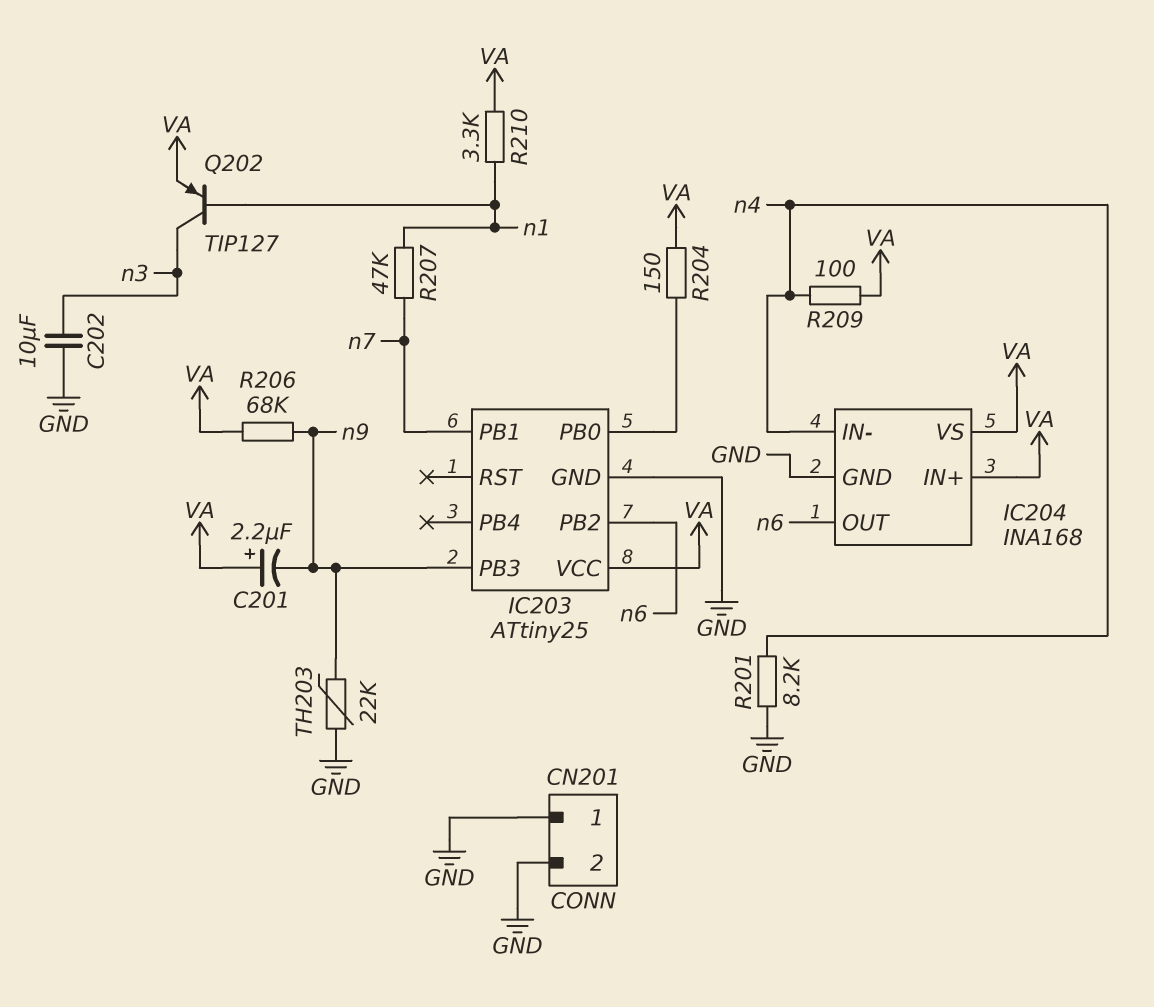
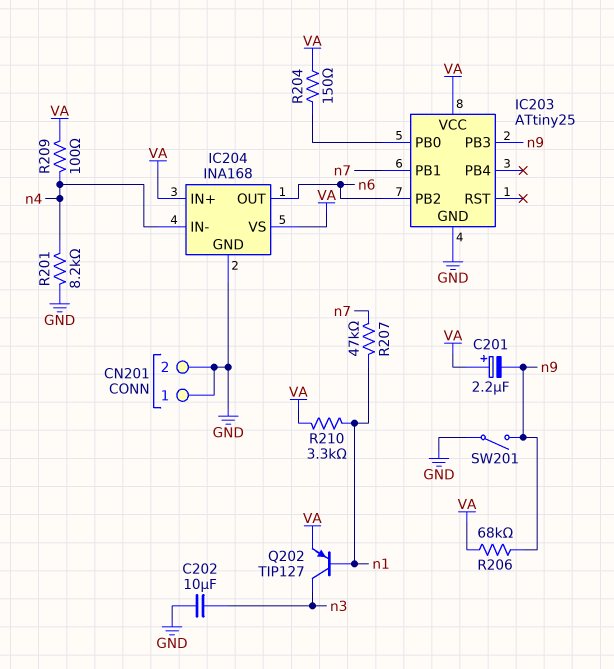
SW201: none -> switch (GND, n9)
TH203: 22k (GND, n9) -> none

